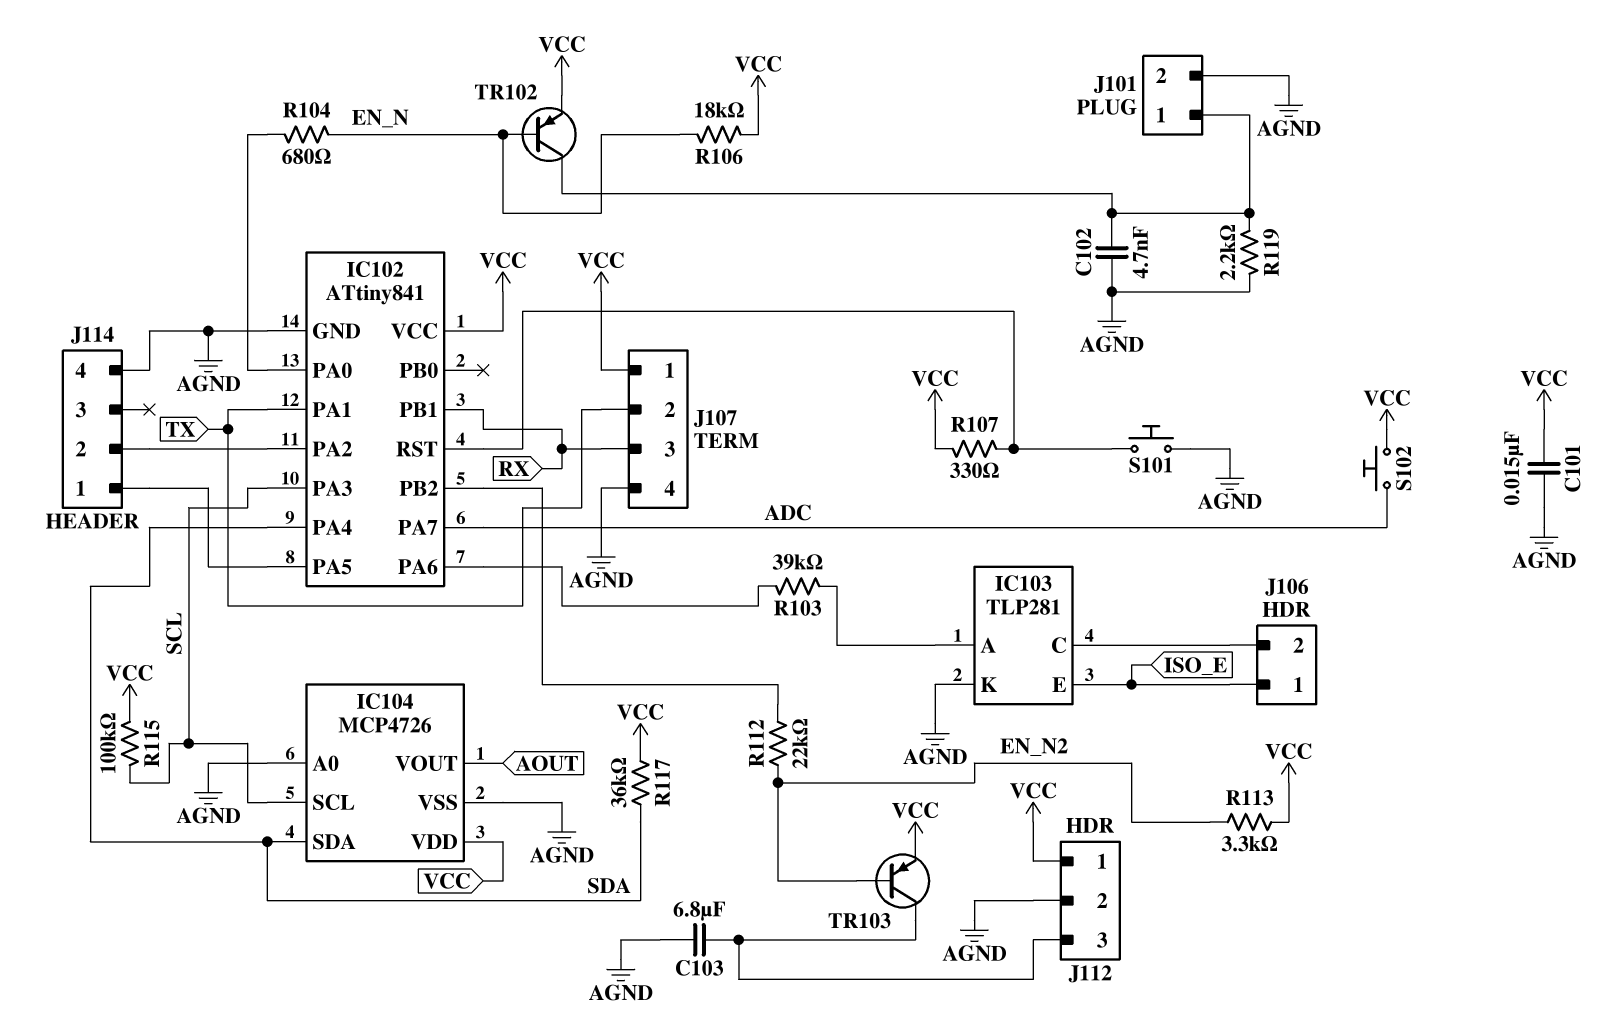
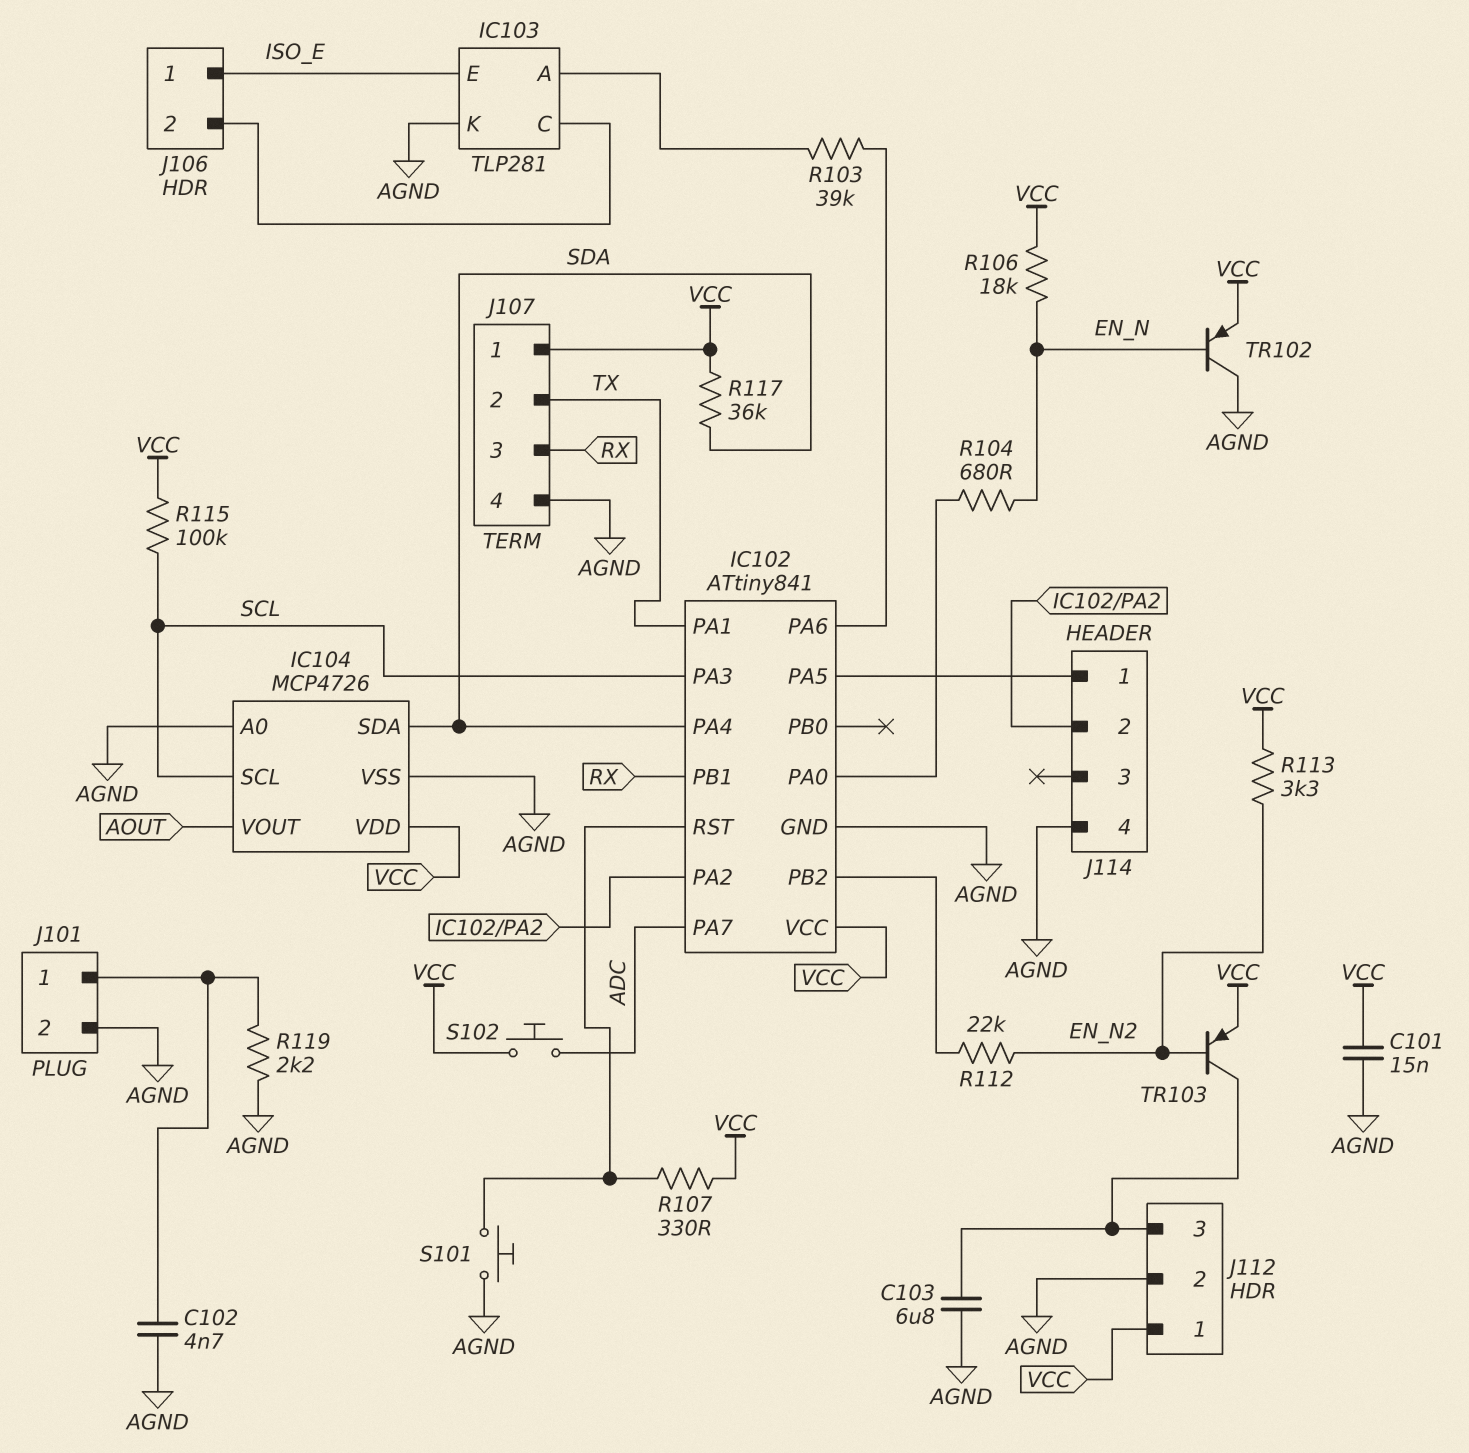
TR102: PNP (B EN_N, C J101/1, E VCC) -> PNP (B EN_N, C AGND, E VCC)

